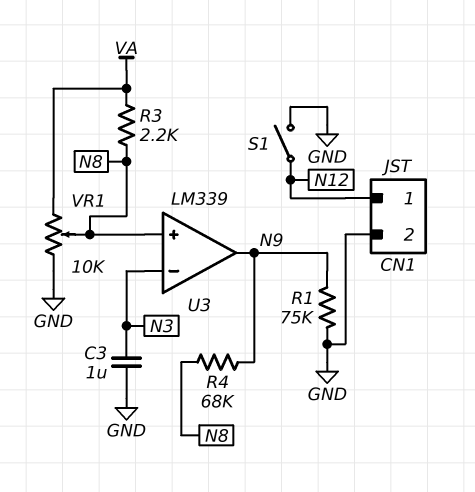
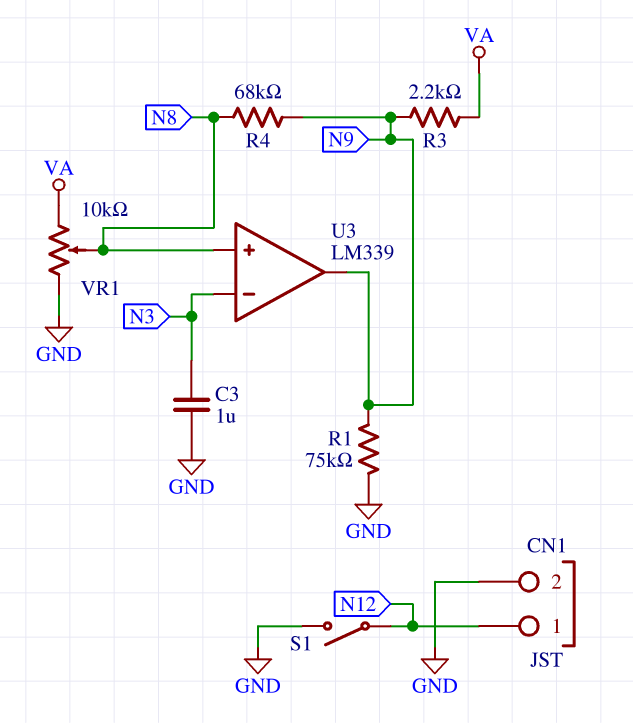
R3: 2.2k (N8, VA) -> 2.2k (N9, VA)

